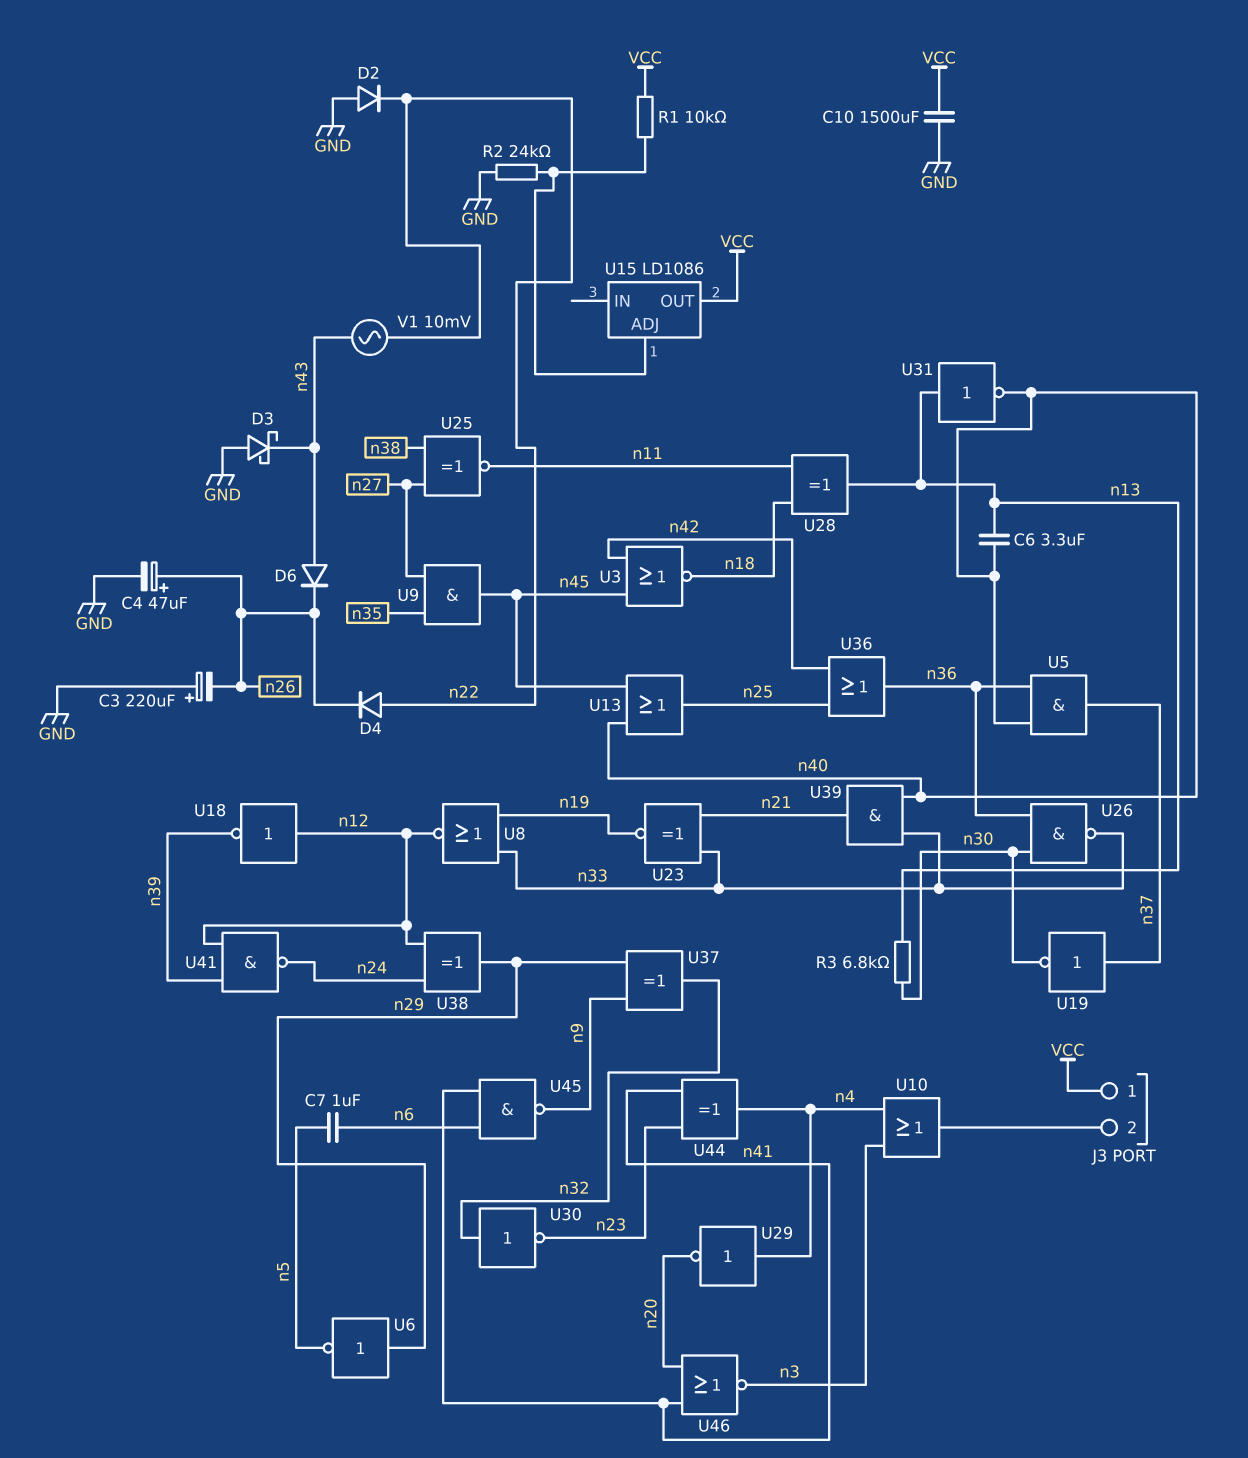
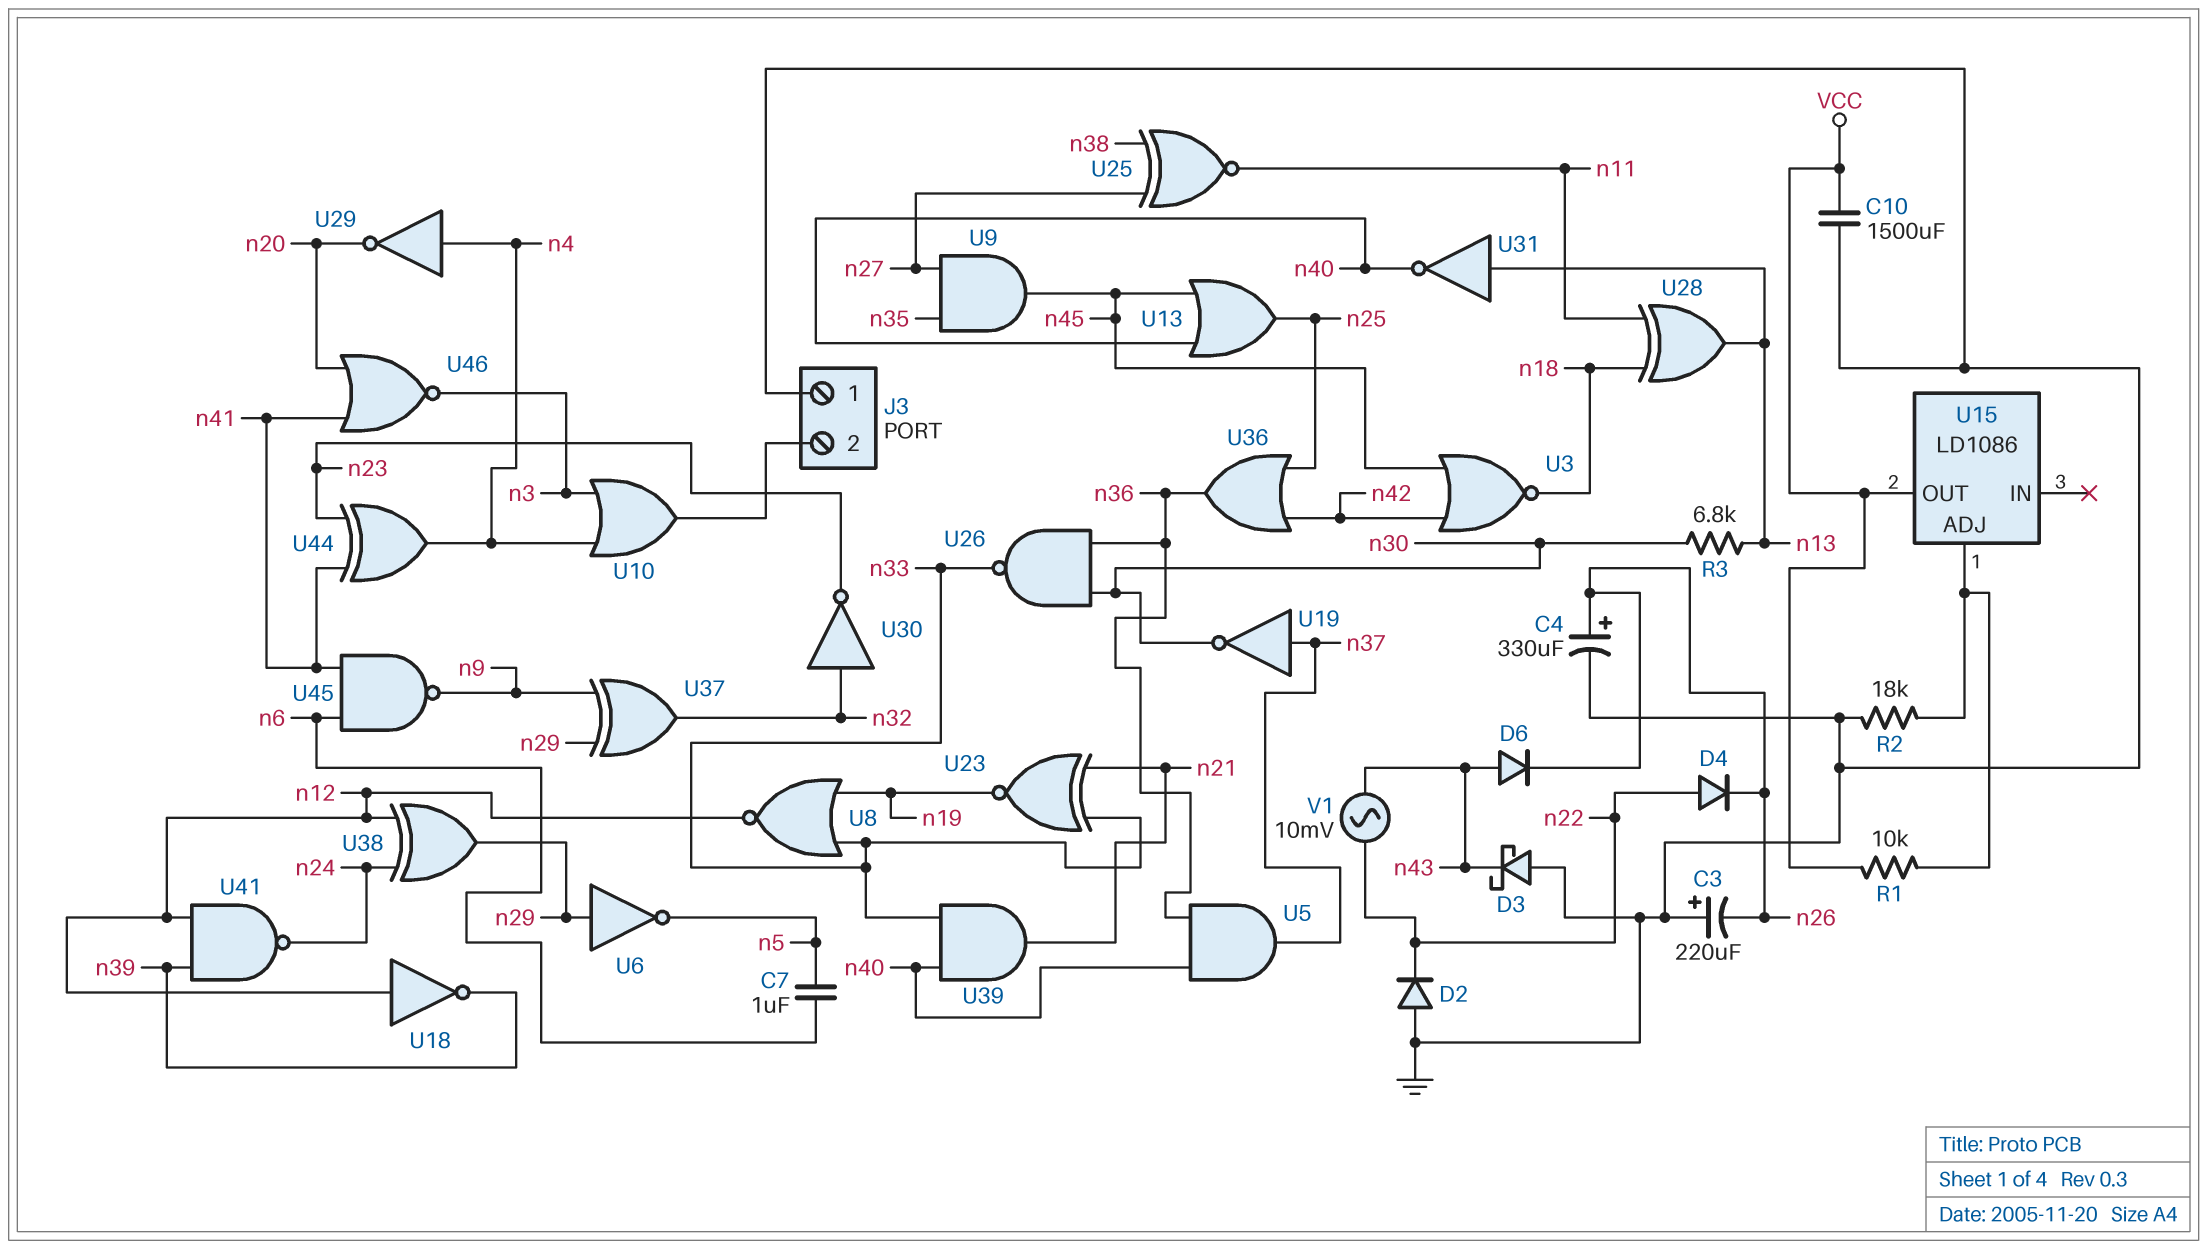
C4: 47uF (plus n26, minus GND) -> 330uF (plus n26, minus GND)
C6: 3.3uF (n13, n40) -> none
J3 pin 1: VCC -> GND
R2: 24k (GND, U15/ADJ) -> 18k (GND, U15/ADJ)

